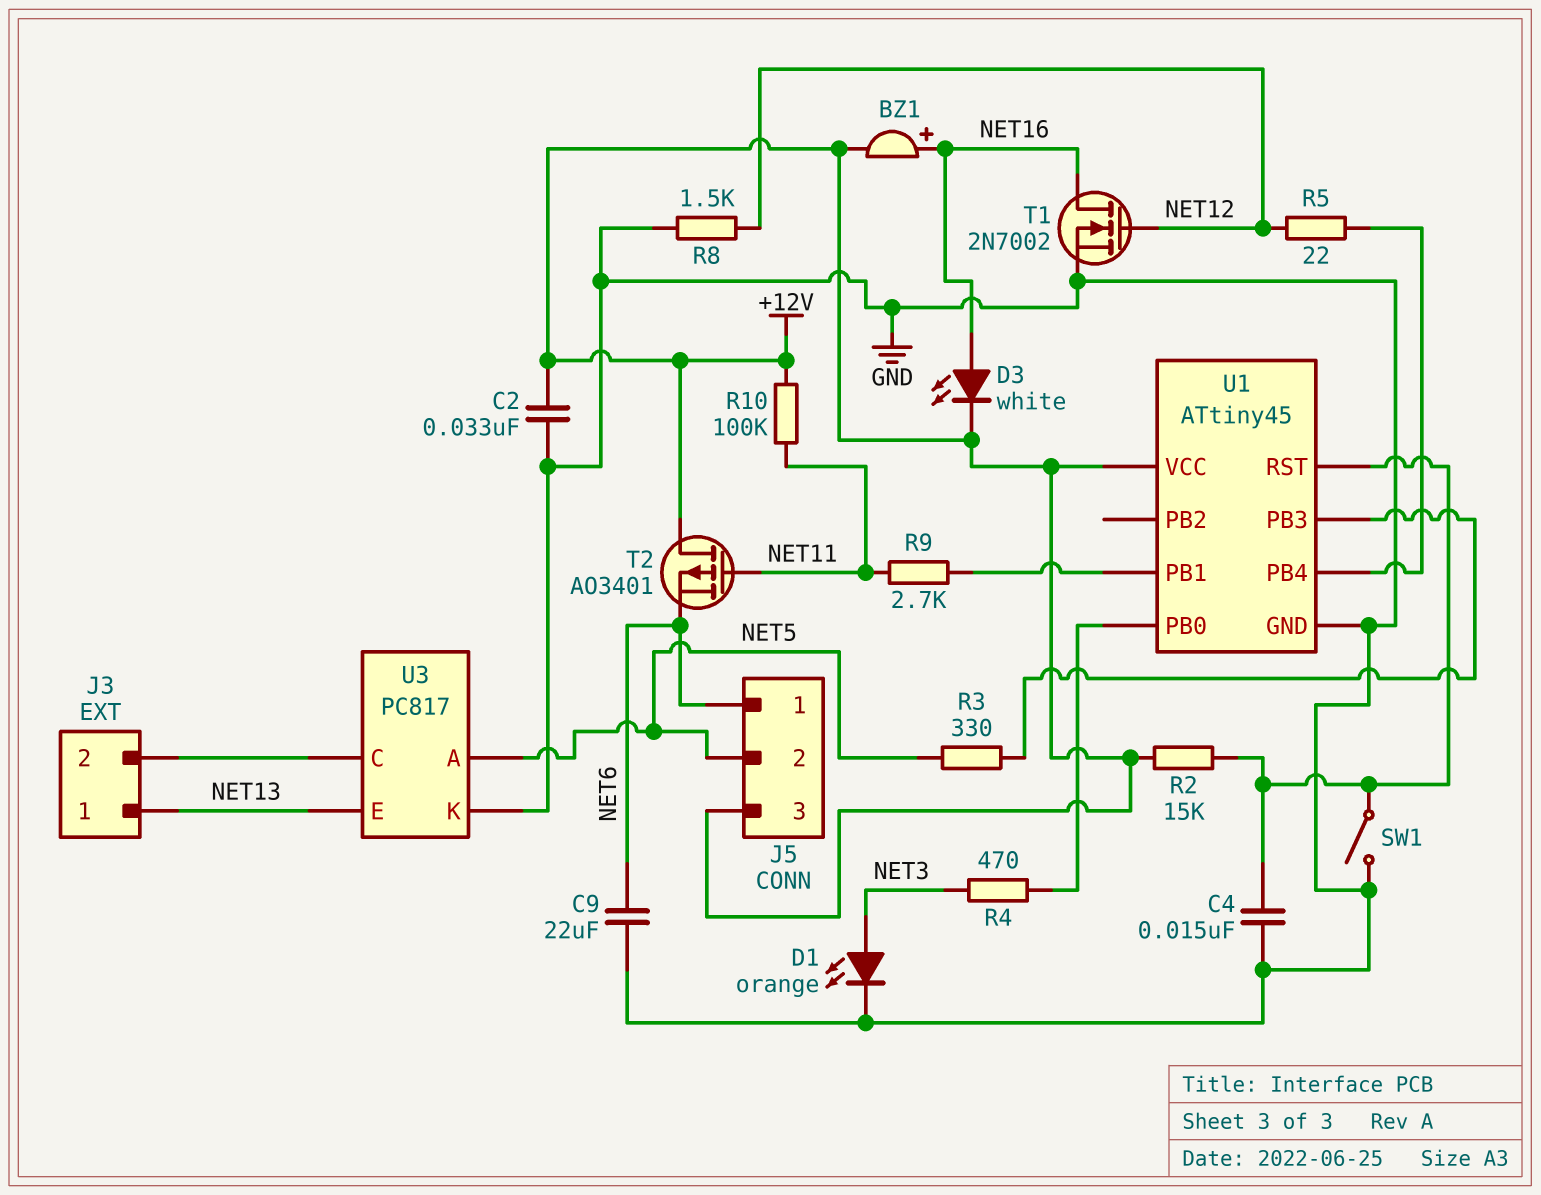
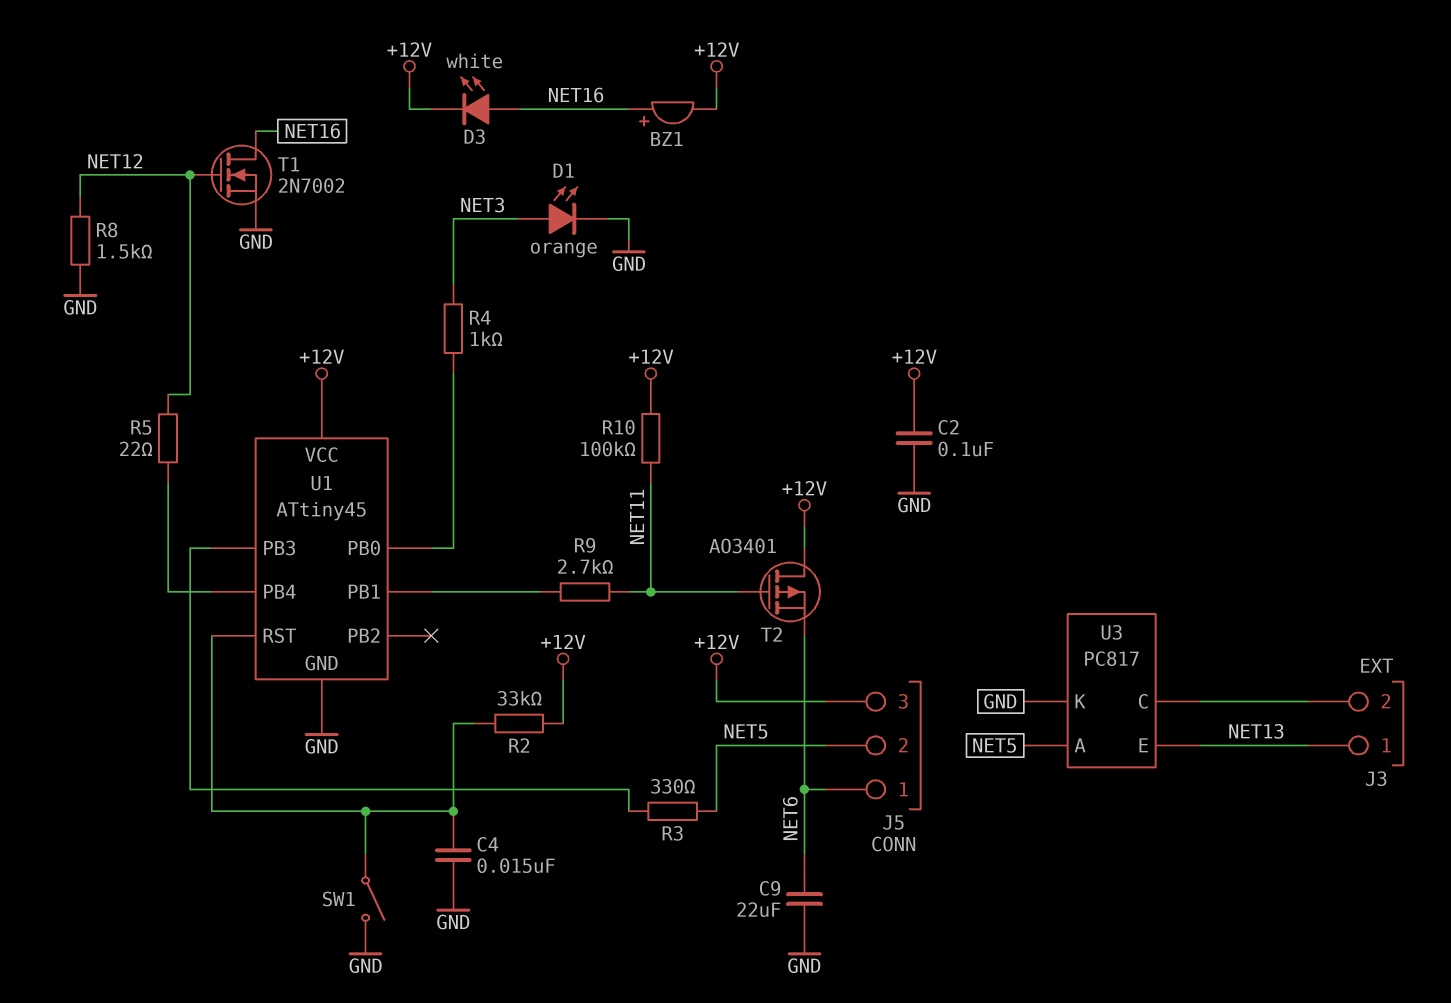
C2: 33nF (+12V, GND) -> 100nF (+12V, GND)
R2: 15k (+12V, U1/RST) -> 33k (+12V, U1/RST)
R4: 470 (NET3, U1/PB0) -> 1k (NET3, U1/PB0)

